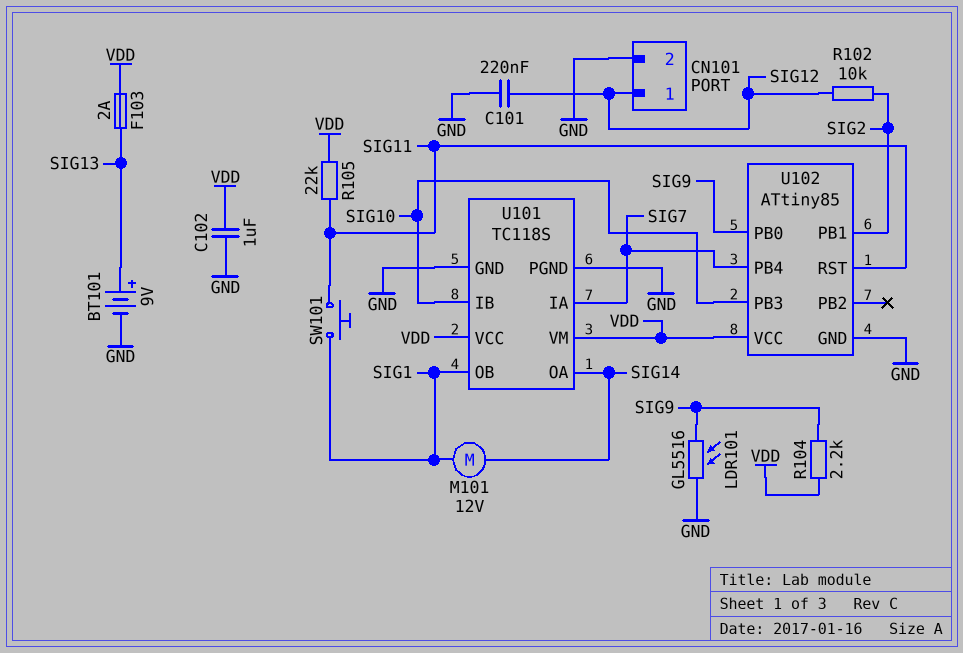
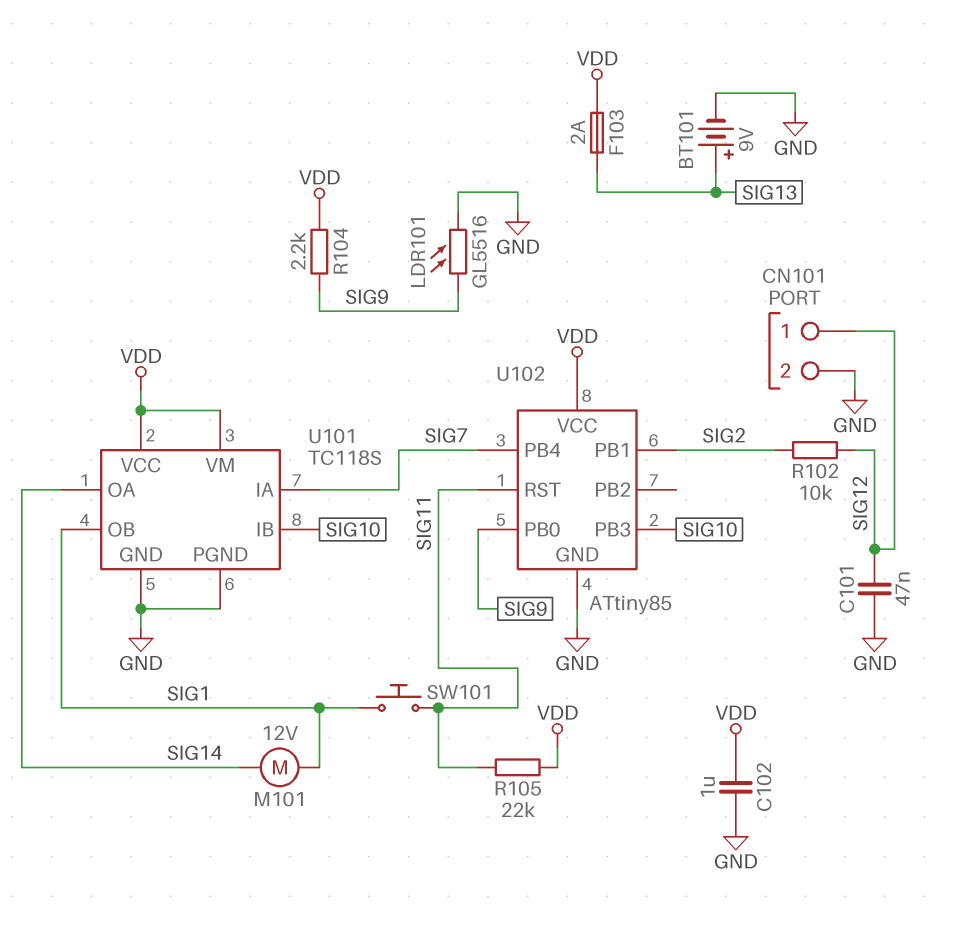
C101: 220nF (GND, SIG12) -> 47nF (GND, SIG12)

